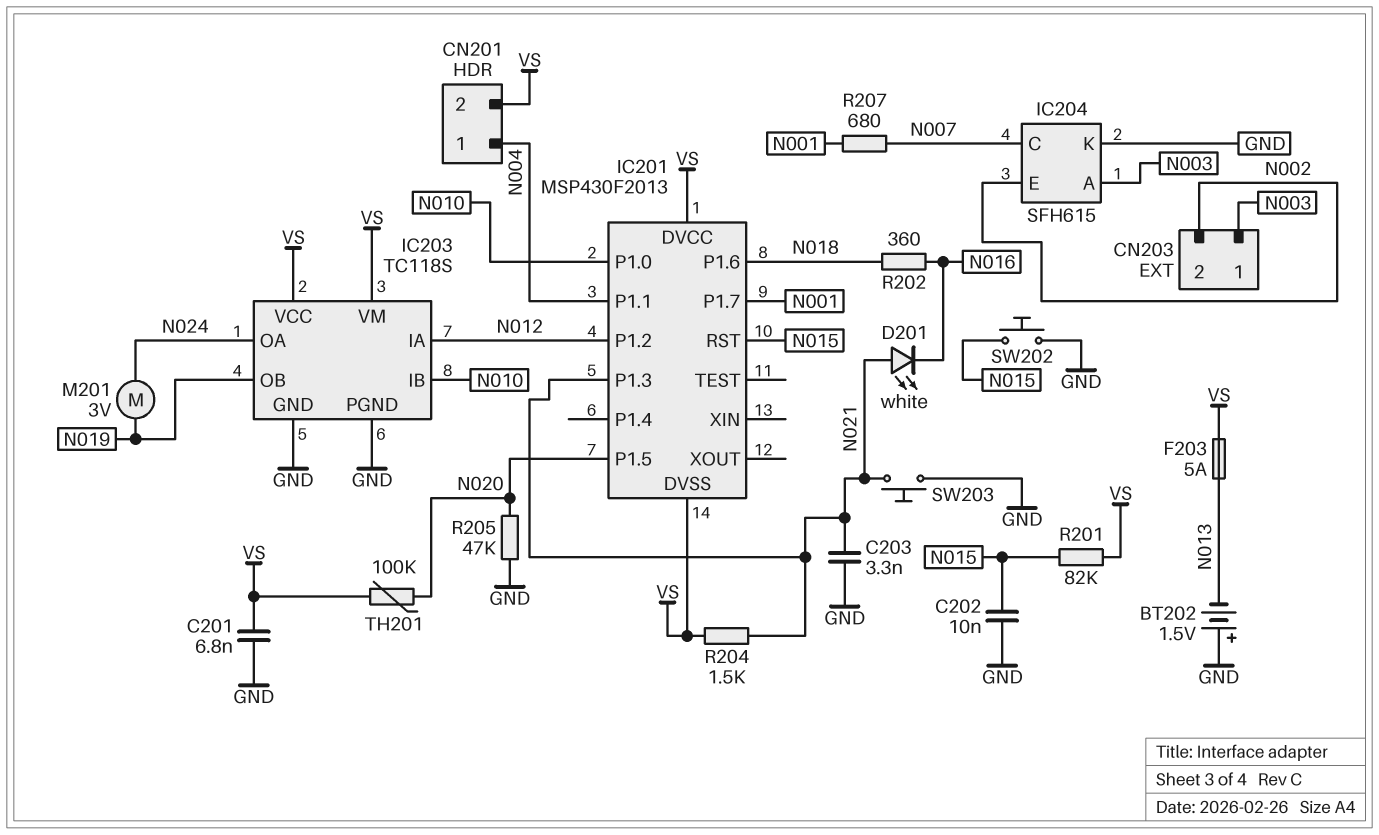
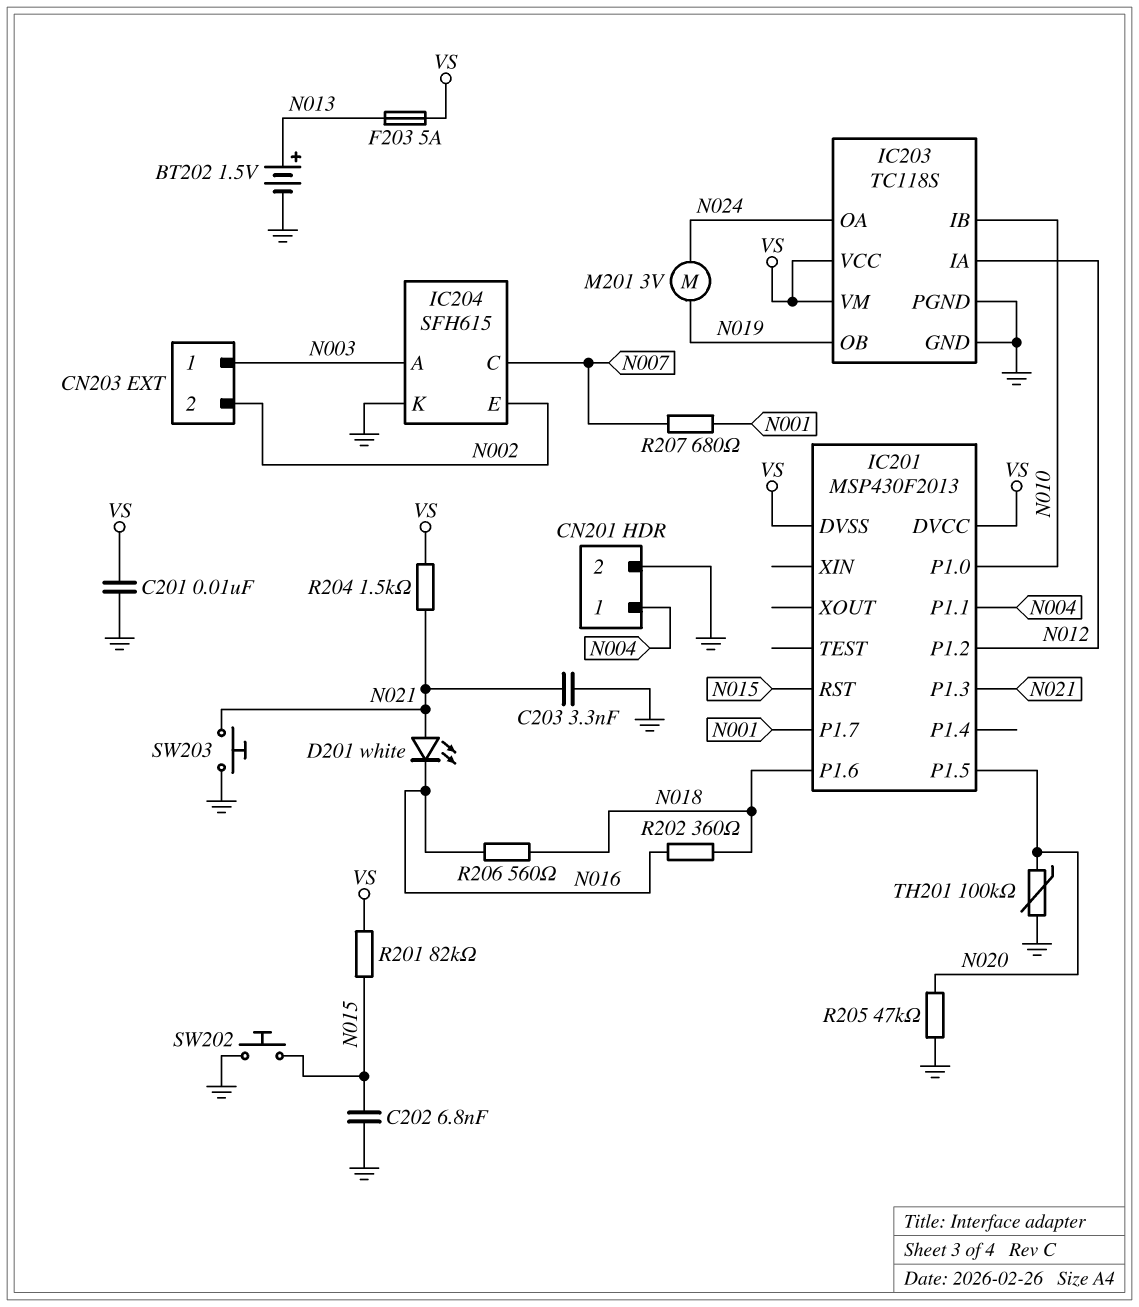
BT202: 1.5V (plus GND, minus N013) -> 1.5V (plus N013, minus GND)
C201: 6.8nF (GND, VS) -> 10nF (GND, VS)
C202: 10nF (GND, N015) -> 6.8nF (GND, N015)
CN201 pin 2: VS -> GND
R206: none -> 560 (N016, N018)
TH201: 100k (N020, VS) -> 100k (GND, N020)

